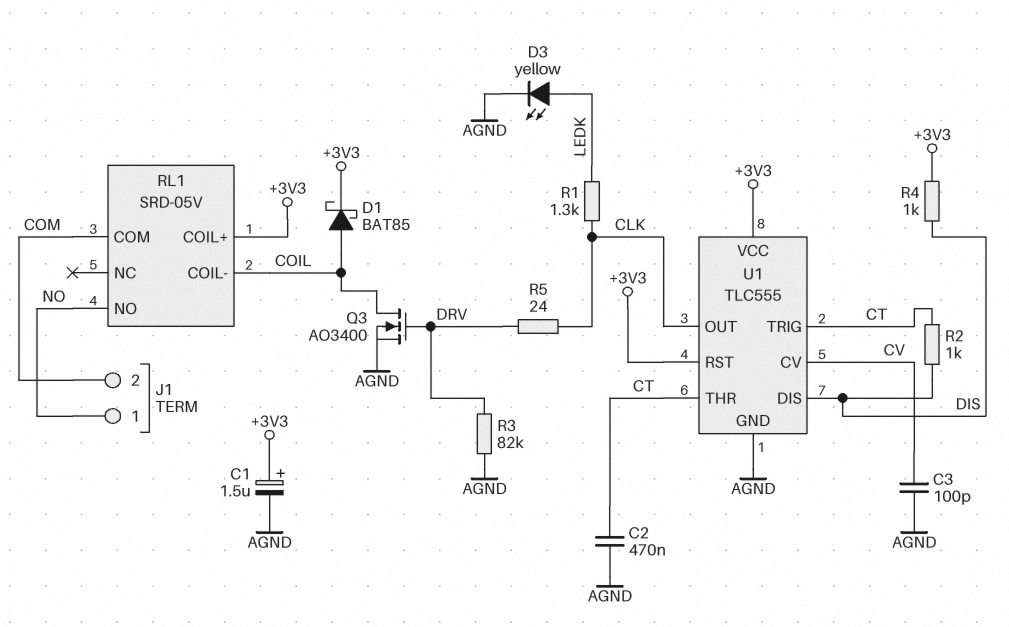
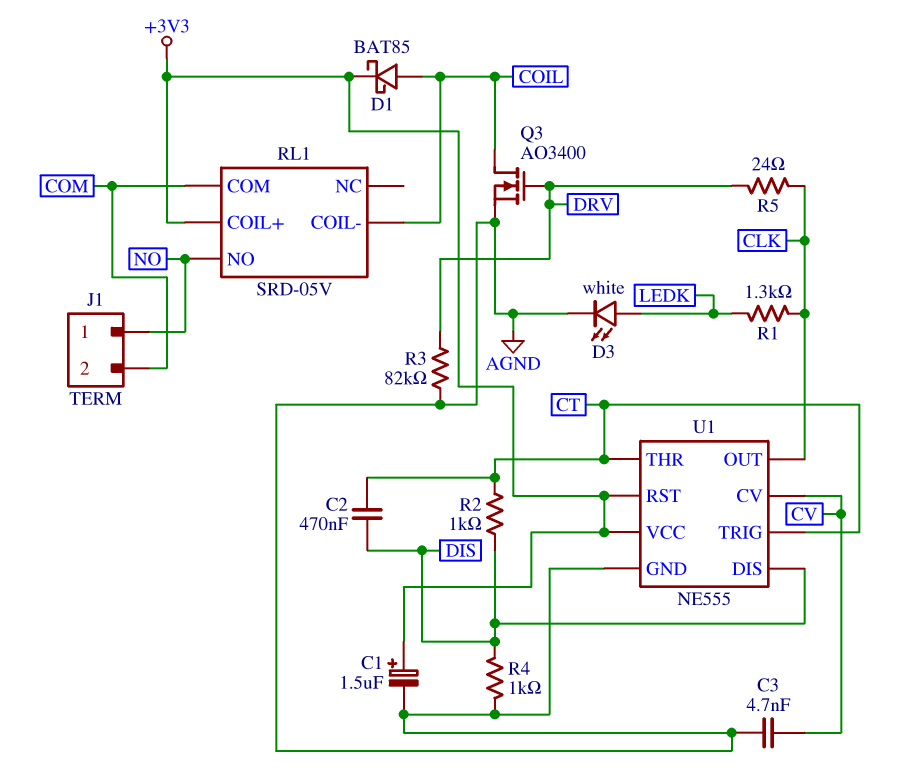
C2: 470nF (AGND, CT) -> 470nF (CT, DIS)
C3: 100pF (AGND, CV) -> 4.7nF (AGND, CV)
D3: LED yellow (A LEDK, K AGND) -> LED white (A LEDK, K AGND)
R4: 1k (+3V3, DIS) -> 1k (AGND, DIS)
U1: TLC555 -> NE555

